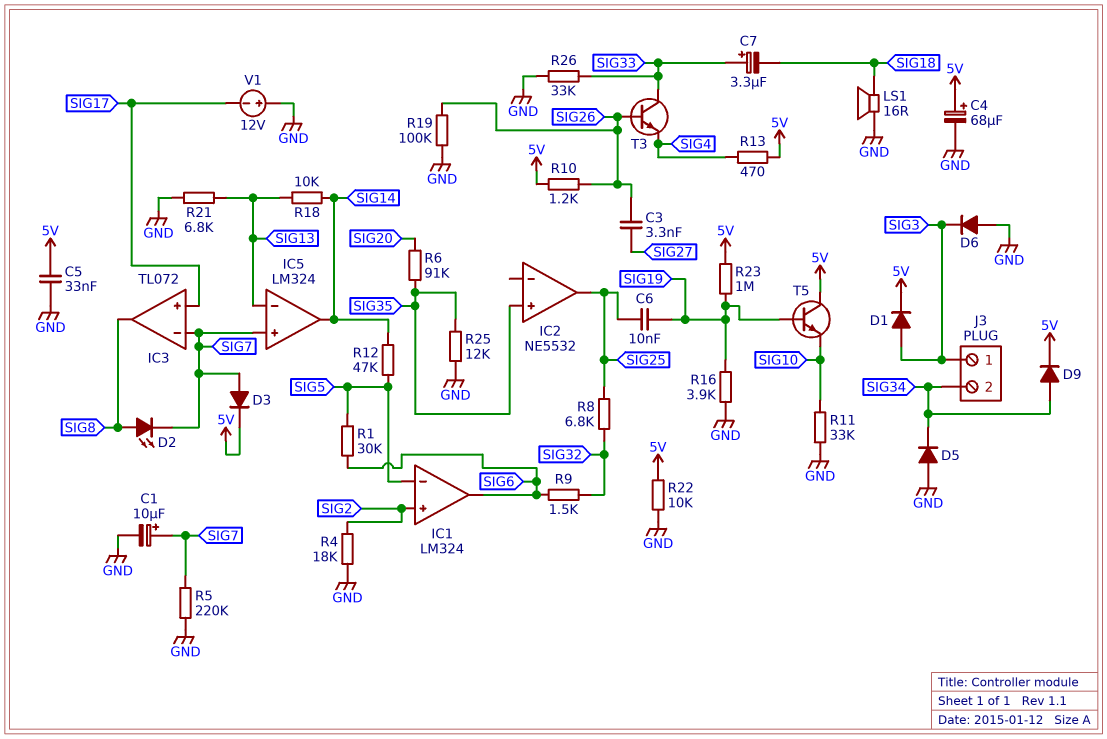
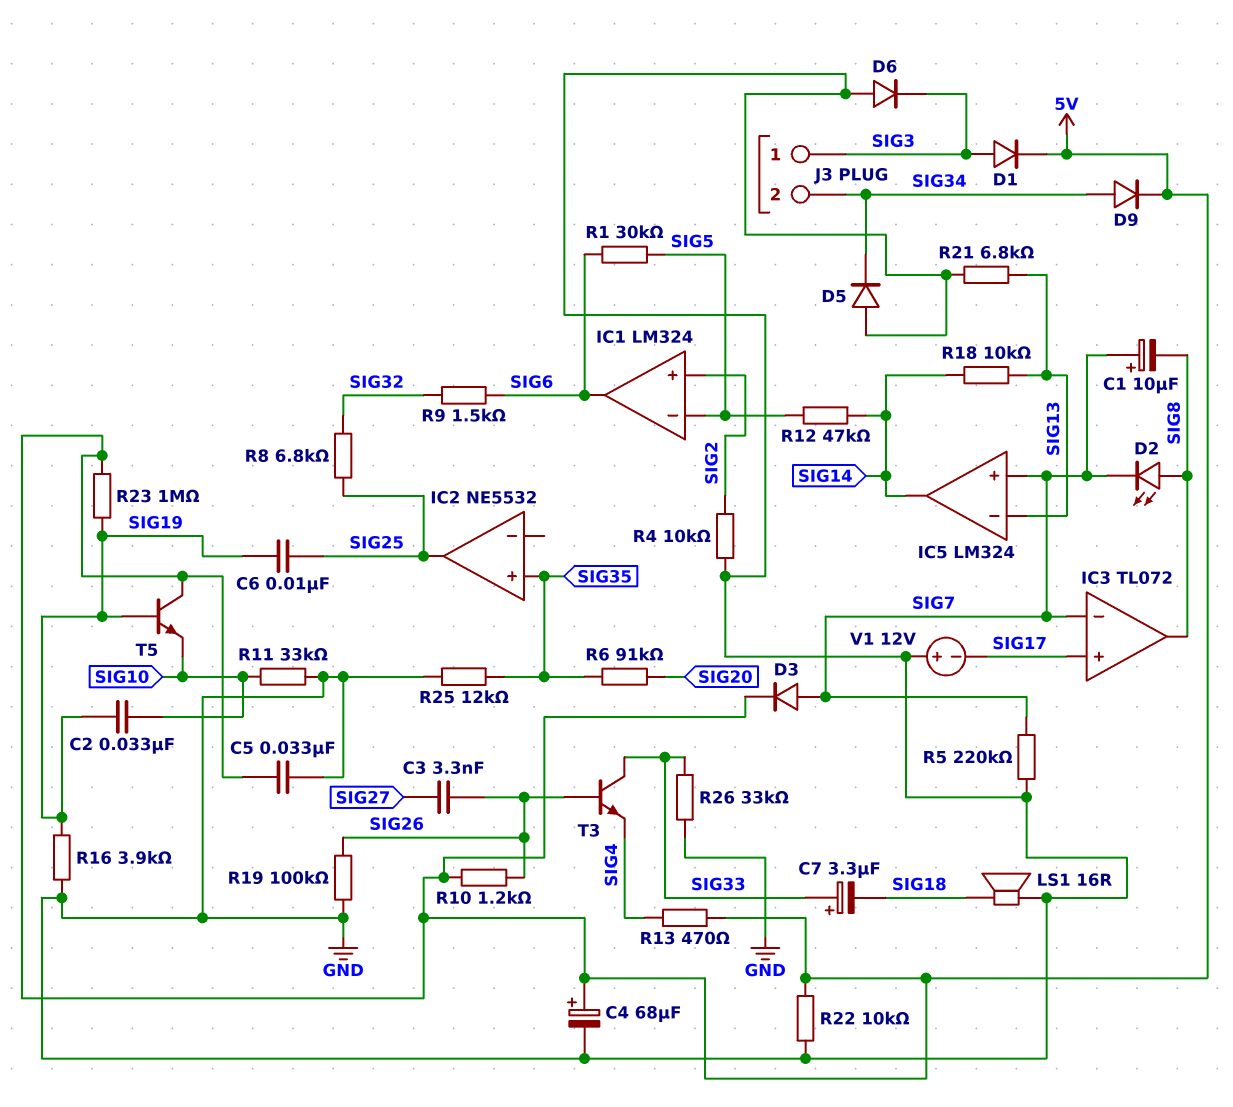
C1: 10uF (plus SIG7, minus GND) -> 10uF (plus SIG7, minus SIG8)
C2: none -> 33nF (SIG10, SIG19)
R4: 18k (GND, SIG2) -> 10k (GND, SIG2)

